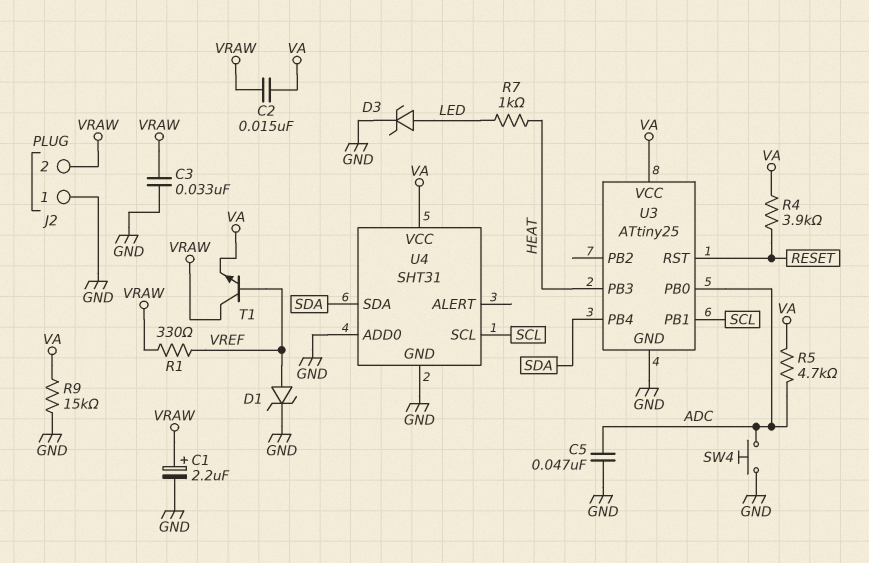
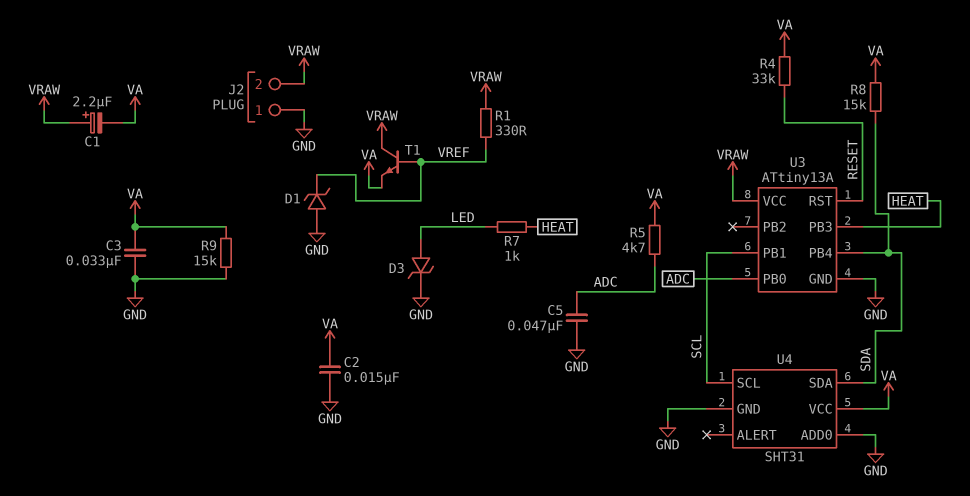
C1: 2.2uF (plus VRAW, minus GND) -> 2.2uF (plus VRAW, minus VA)
C2: 15nF (VA, VRAW) -> 15nF (GND, VA)
C3: 33nF (GND, VRAW) -> 33nF (GND, VA)
D1: zener (A VREF, K GND) -> zener (A GND, K VREF)
R4: 3.9k (RESET, VA) -> 33k (RESET, VA)
R8: none -> 15k (SDA, VA)
SW4: button (ADC, GND) -> none
U3: ATtiny25 -> ATtiny13A
U3 pin VCC: VA -> VRAW

